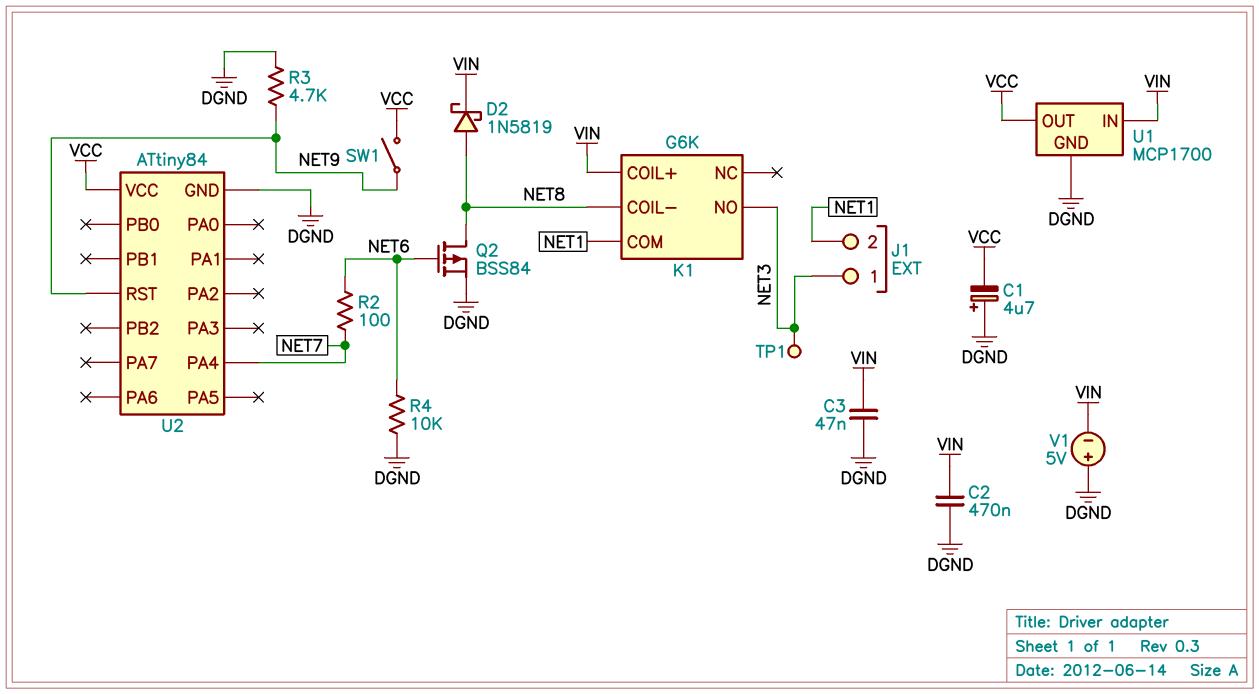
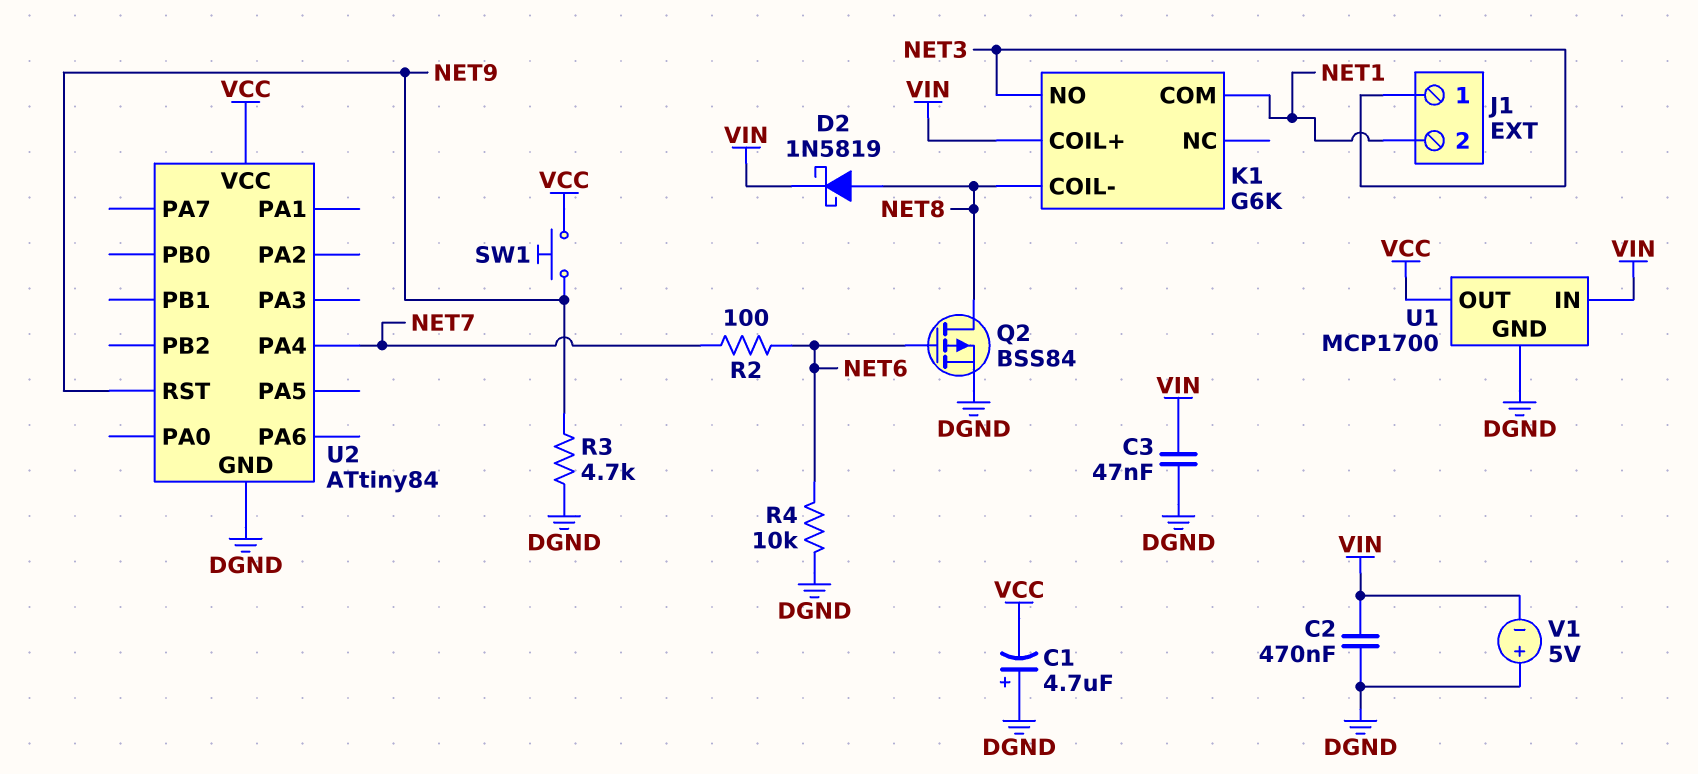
SW1: switch (NET9, VCC) -> button (NET9, VCC)
TP1: test point (NET3) -> none

